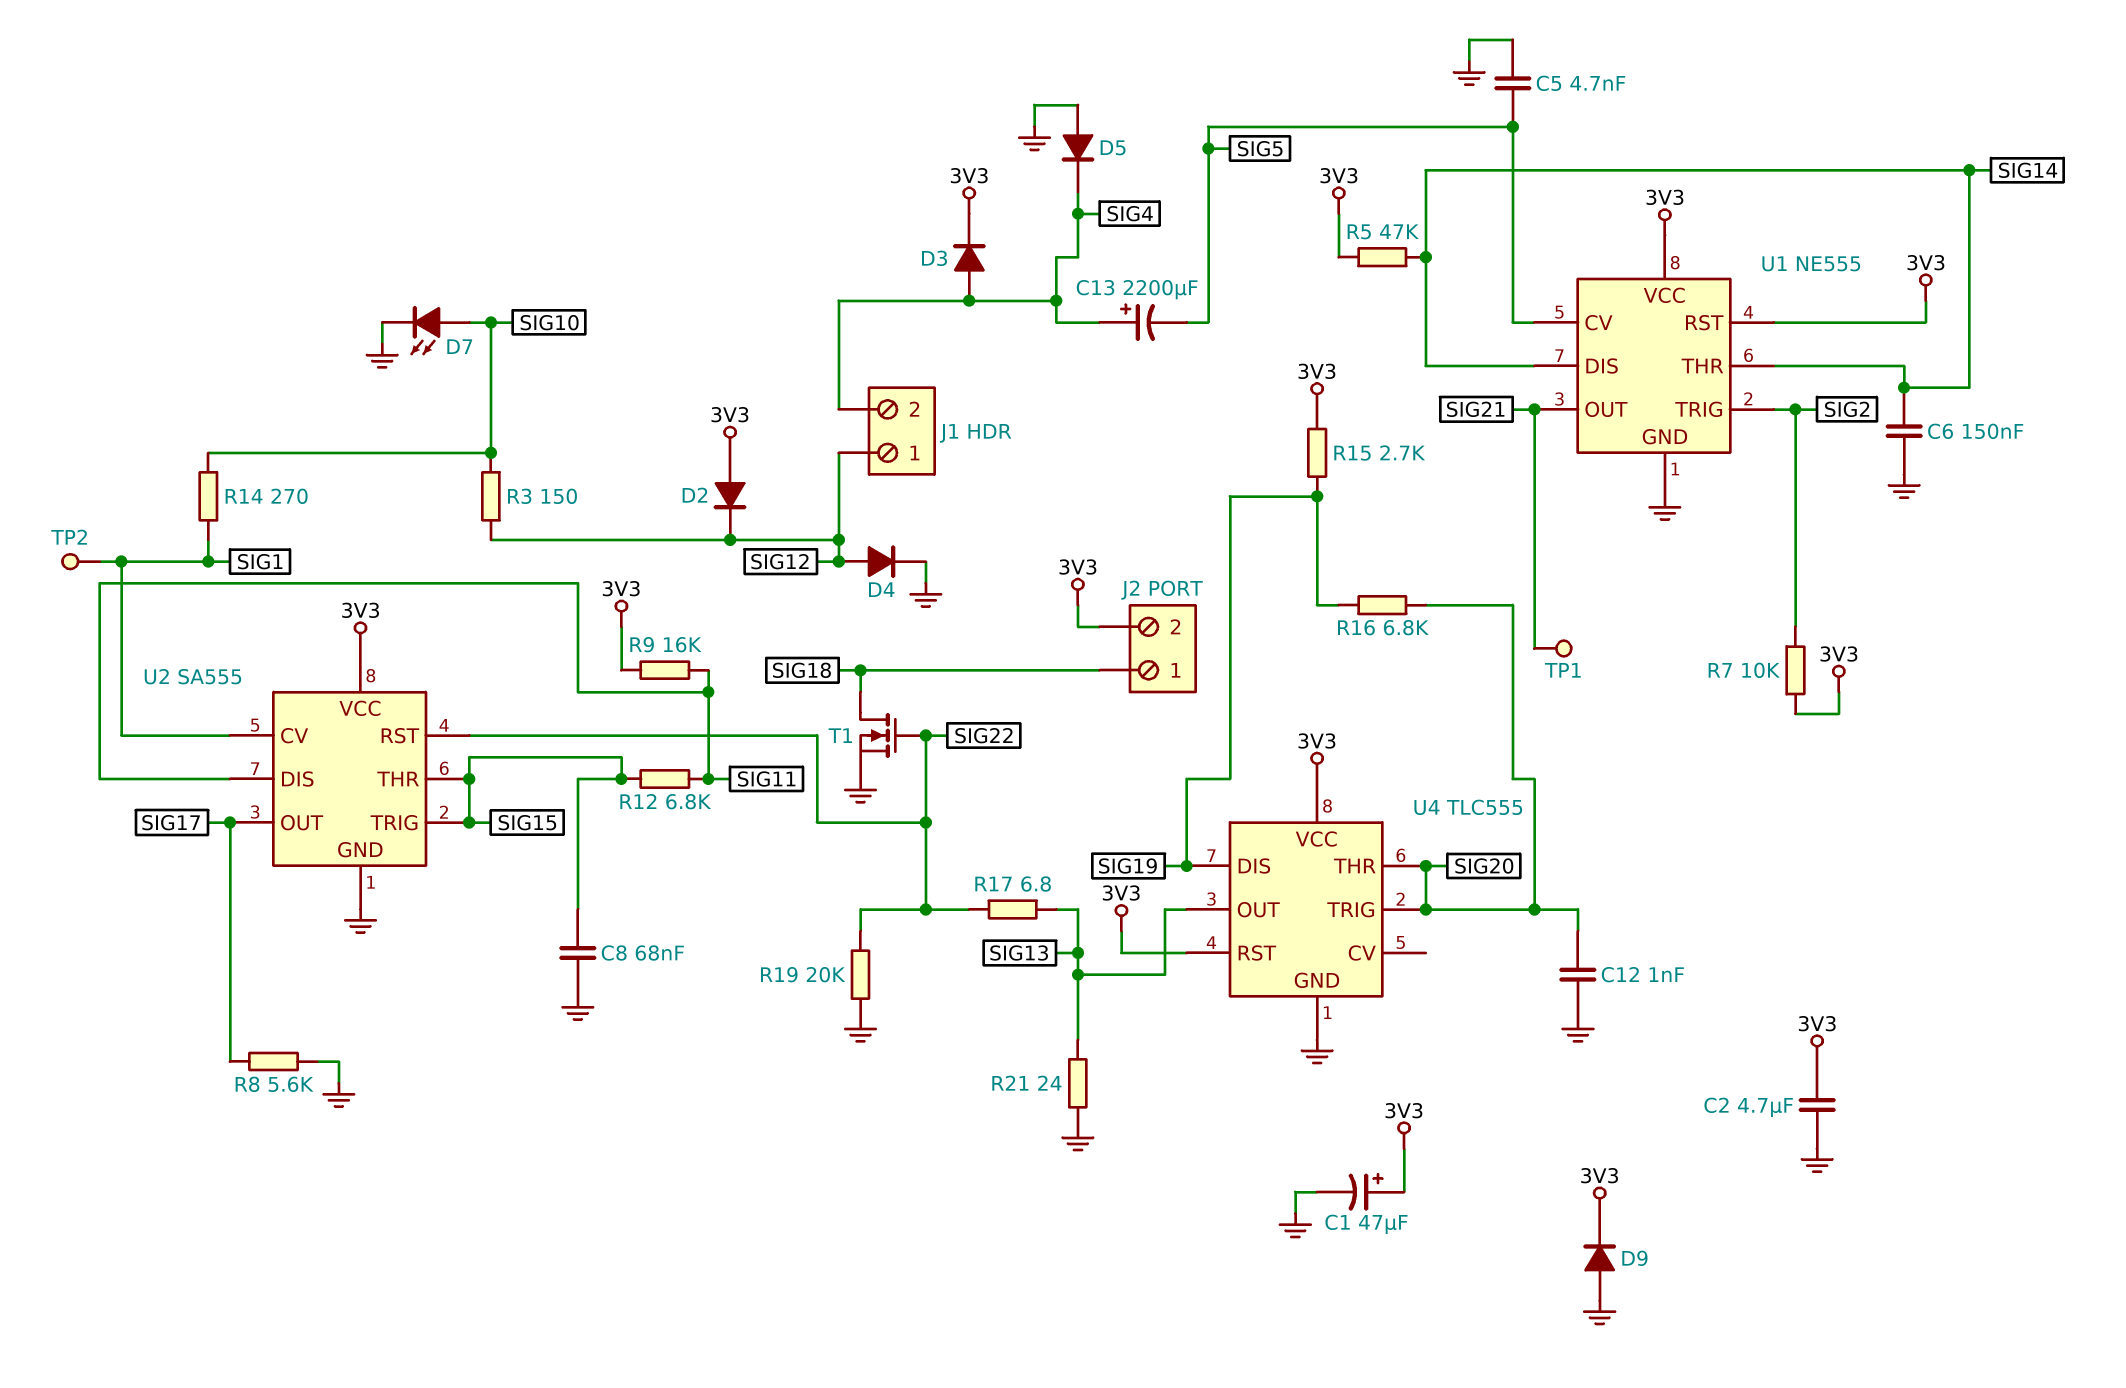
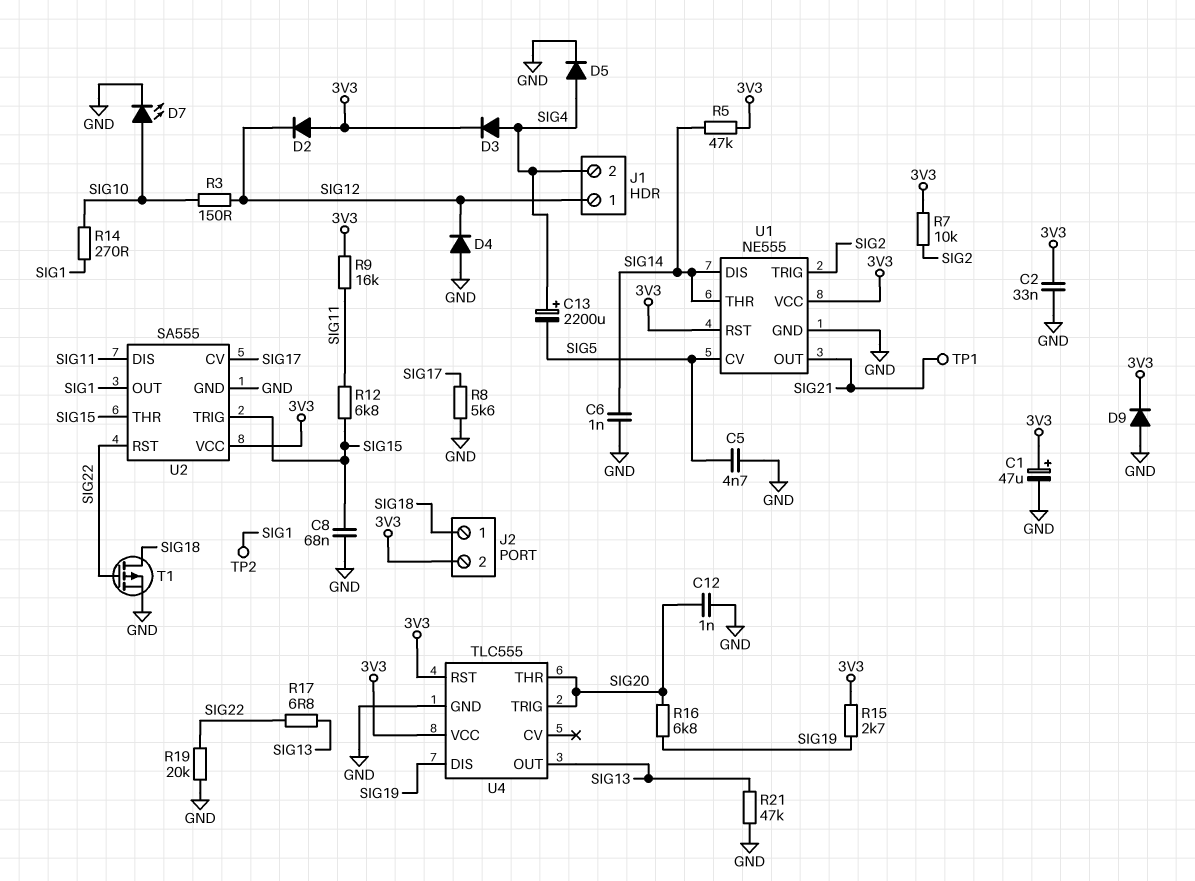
C2: 4.7uF (3V3, GND) -> 33nF (3V3, GND)
C6: 150nF (GND, SIG14) -> 1nF (GND, SIG14)
D4: diode (A SIG12, K GND) -> diode (A GND, K SIG12)
D5: diode (A GND, K SIG4) -> diode (A SIG4, K GND)
R21: 24 (GND, SIG13) -> 47k (GND, SIG13)
T1: NMOS (G SIG22, D SIG18, S GND) -> PMOS (G SIG22, D SIG18, S GND)
U2 pin CV: SIG1 -> SIG17
U2 pin OUT: SIG17 -> SIG1

